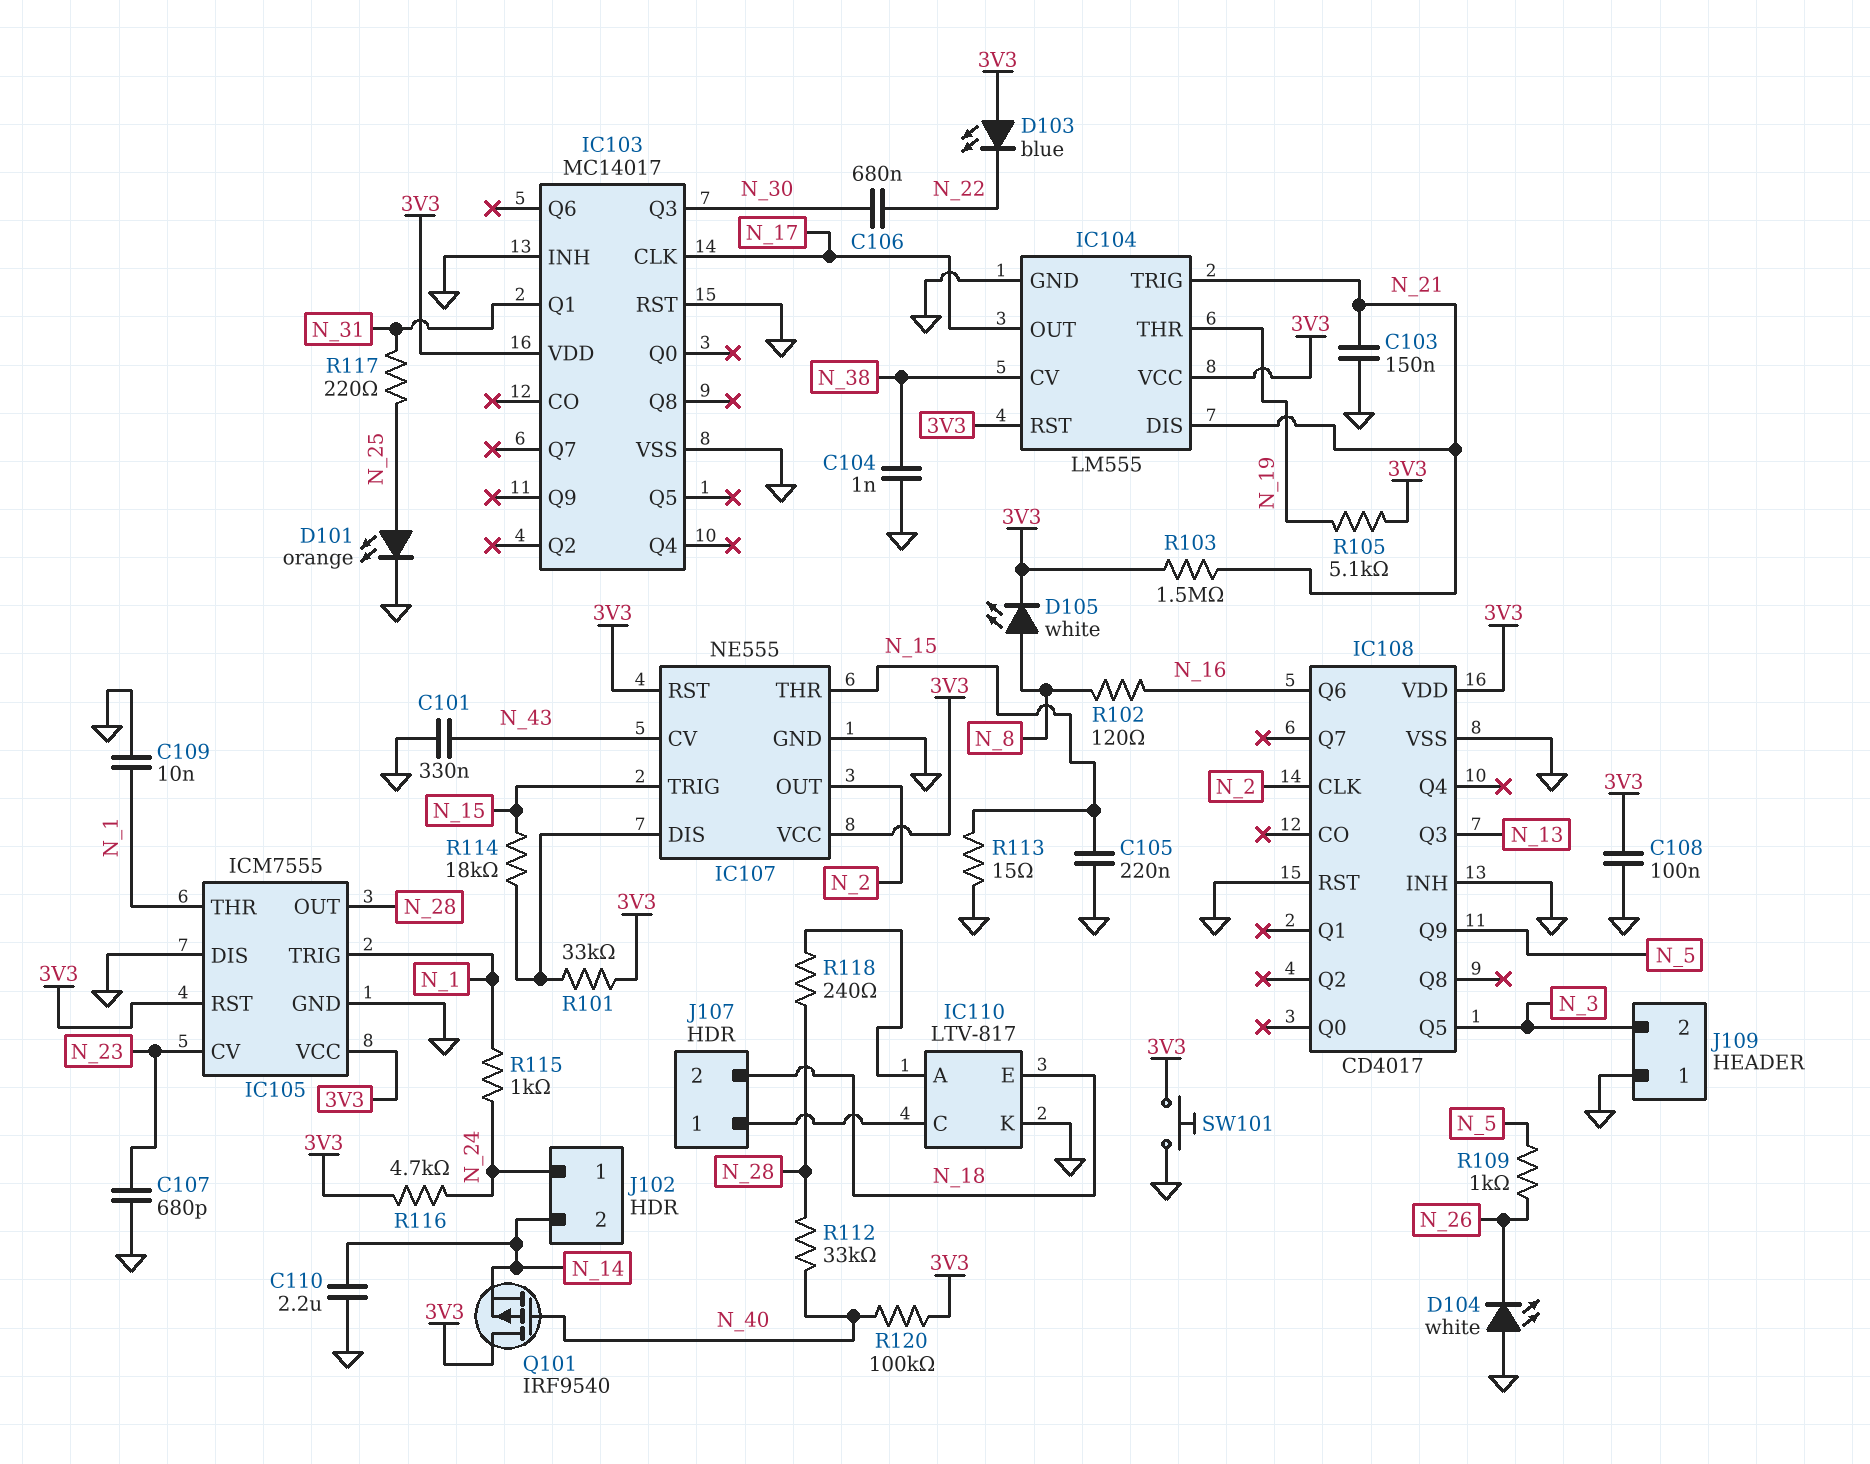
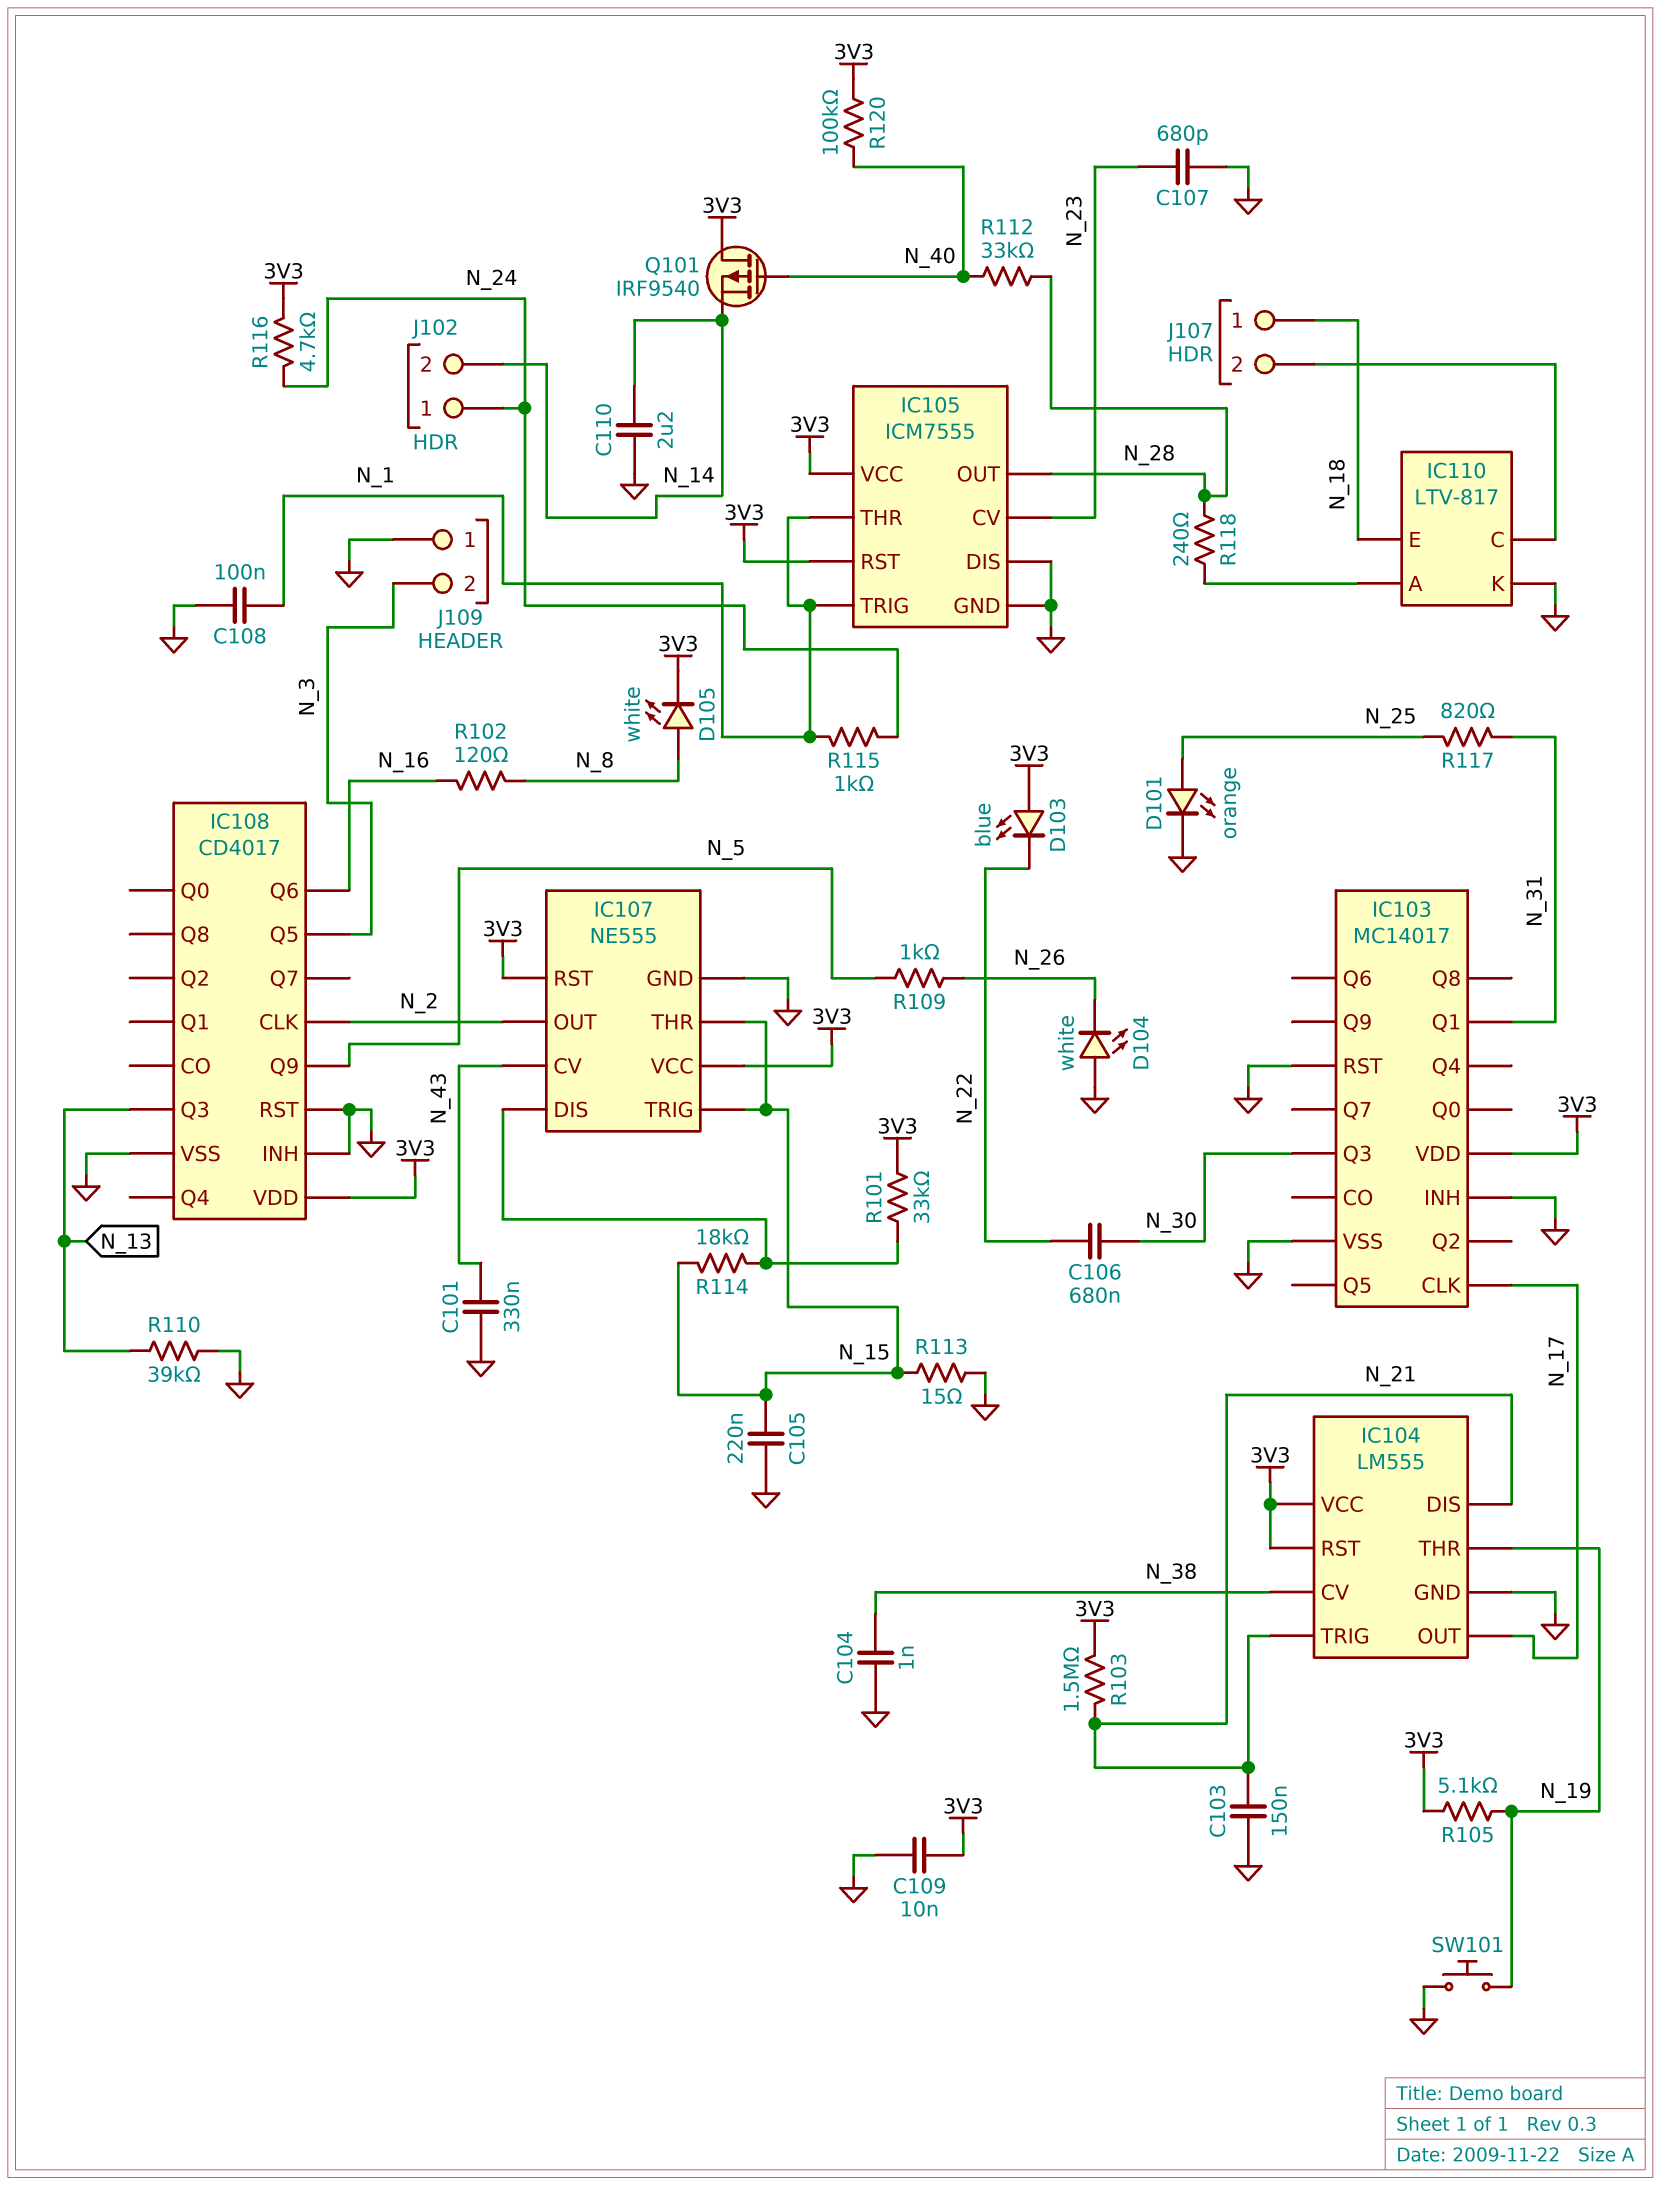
C108: 100nF (3V3, GND) -> 100nF (GND, N_1)
C109: 10nF (GND, N_1) -> 10nF (3V3, GND)
J107 pin 1: IC110/C -> N_18
J107 pin 2: N_18 -> IC110/C
R110: none -> 39k (GND, N_13)
R117: 220 (N_25, N_31) -> 820 (N_25, N_31)
SW101: button (3V3, GND) -> button (GND, N_19)

